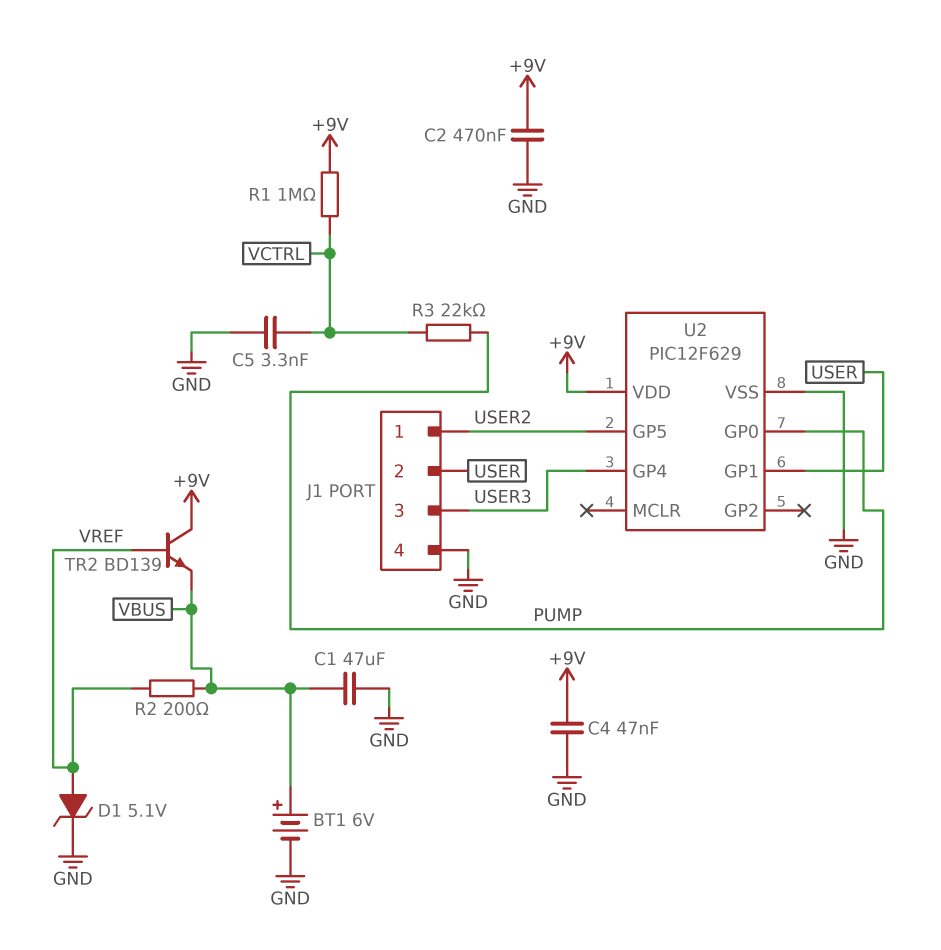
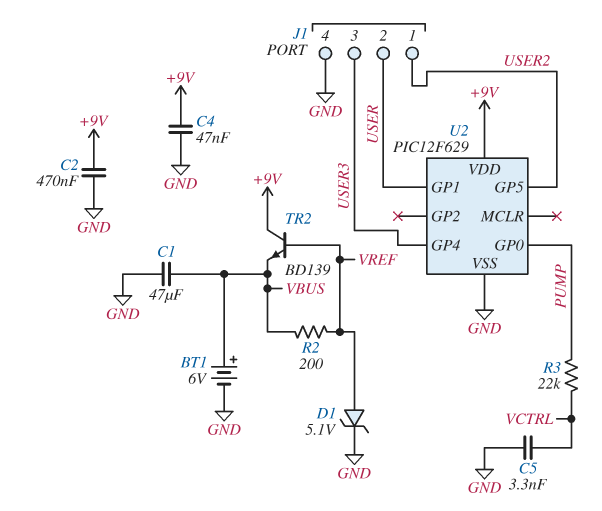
R1: 1M (+9V, VCTRL) -> none

